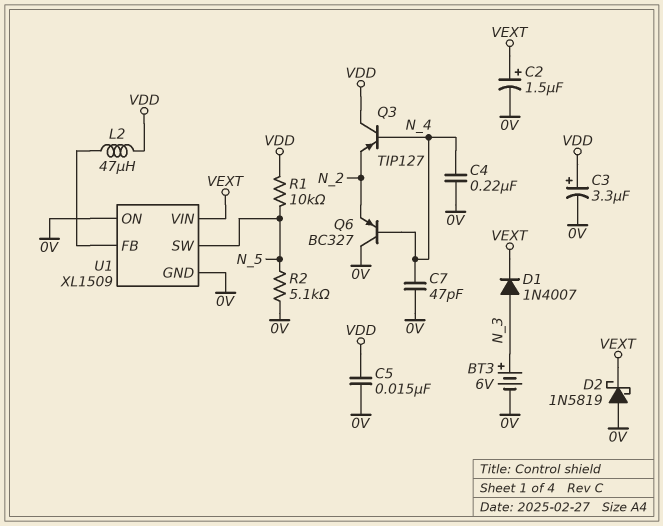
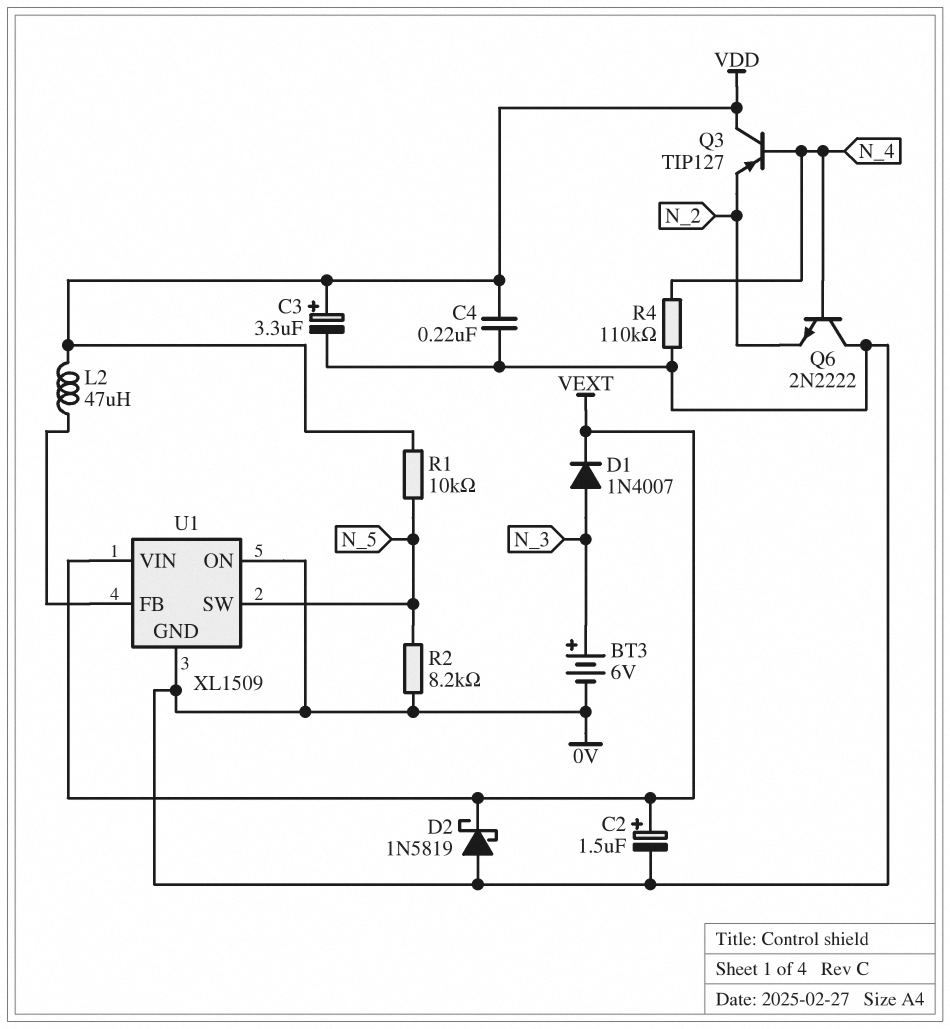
C4: 220nF (0V, N_4) -> 220nF (0V, VDD)
C5: 15nF (0V, VDD) -> none
C7: 47pF (0V, N_4) -> none
Q6: PNP BC327 (B N_4, C 0V, E N_2) -> NPN 2N2222 (B N_4, C 0V, E N_2)
R2: 5.1k (0V, N_5) -> 8.2k (0V, N_5)
R4: none -> 110k (0V, N_4)

